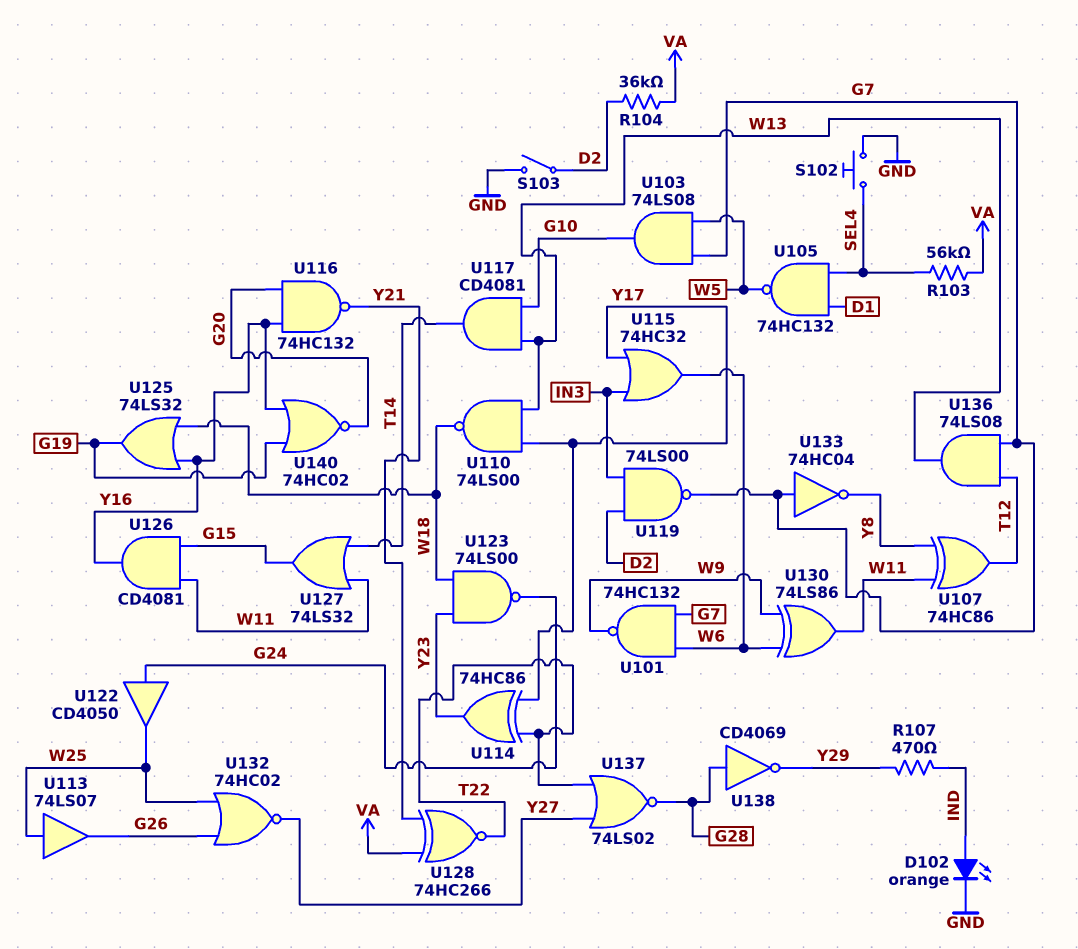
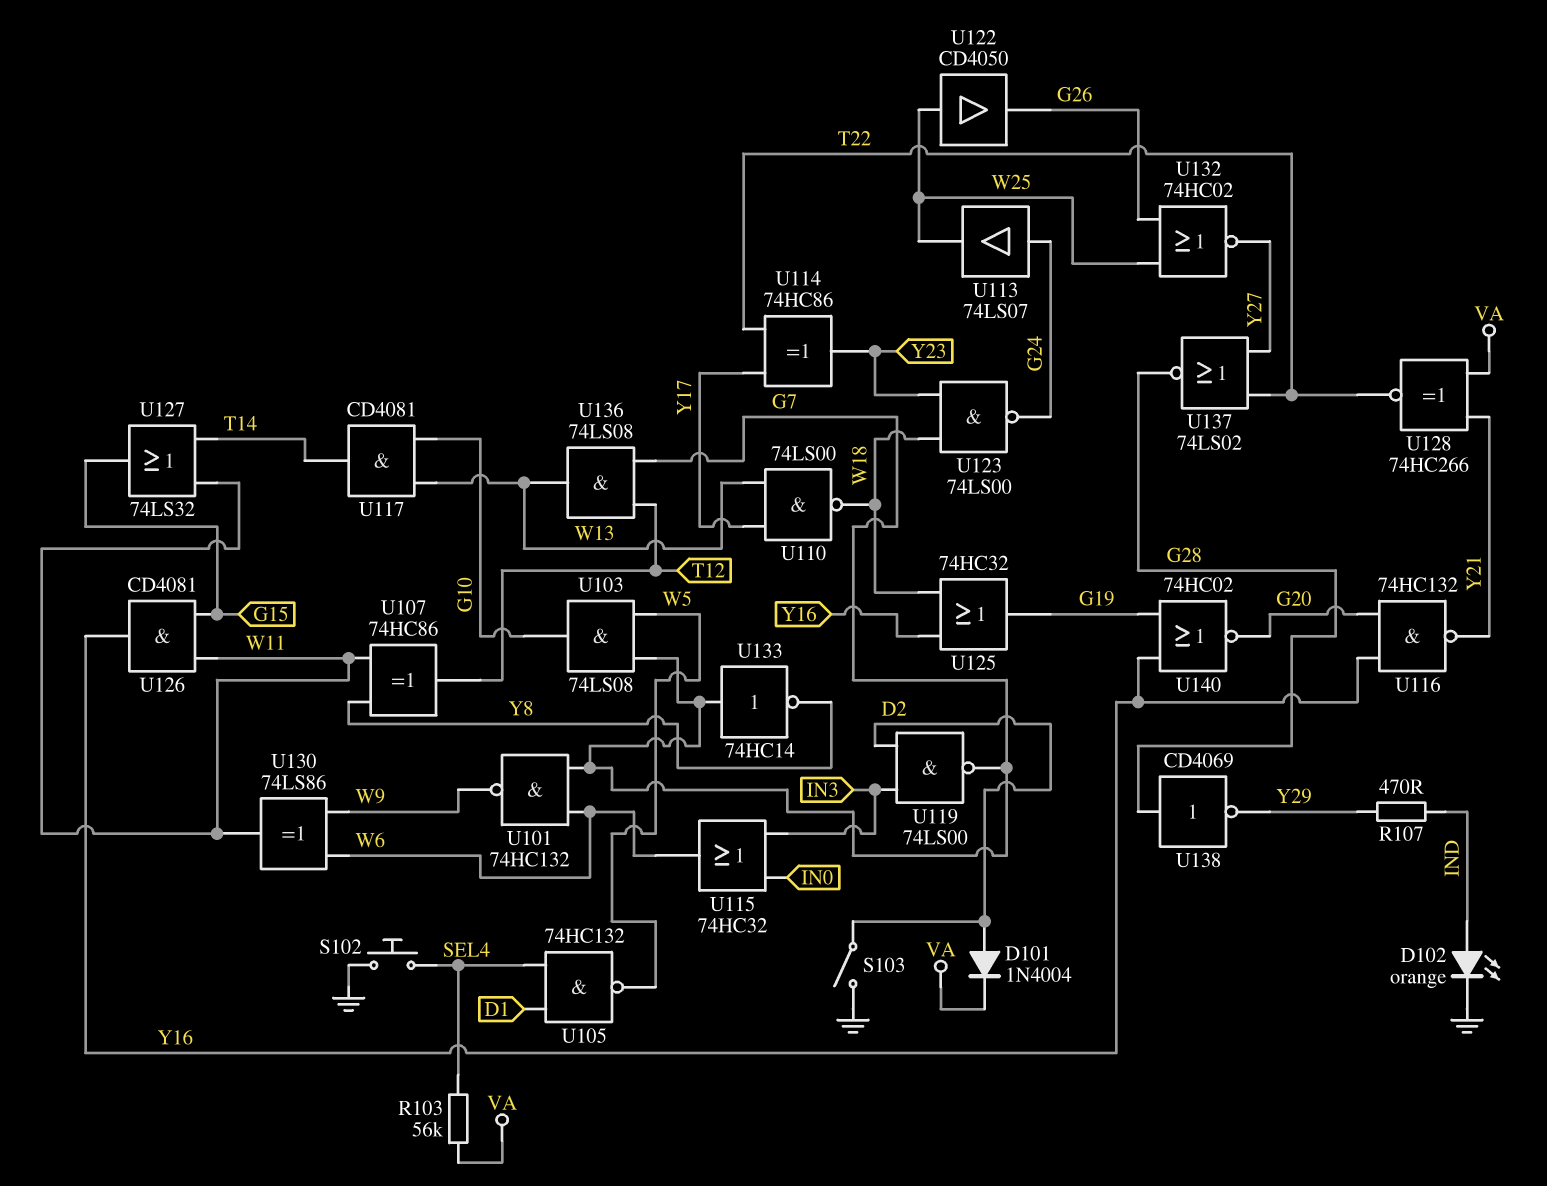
D101: none -> diode 1N4004 (A D2, K VA)
R104: 36k (D2, VA) -> none
U113: buffer 74LS07 (in W25, out G26) -> buffer 74LS07 (in G24, out W25)
U115: OR 74HC32 (in IN3, in Y17, out W6) -> OR 74HC32 (in IN0, in IN3, out W6)
U122: buffer CD4050 (in G24, out W25) -> buffer CD4050 (in W25, out G26)
U125: OR 74LS32 (in W18, in Y16, out G19) -> OR 74HC32 (in W18, in Y16, out G19)
U133: NOT 74HC04 (in G7, out Y8) -> NOT 74HC14 (in G7, out Y8)

